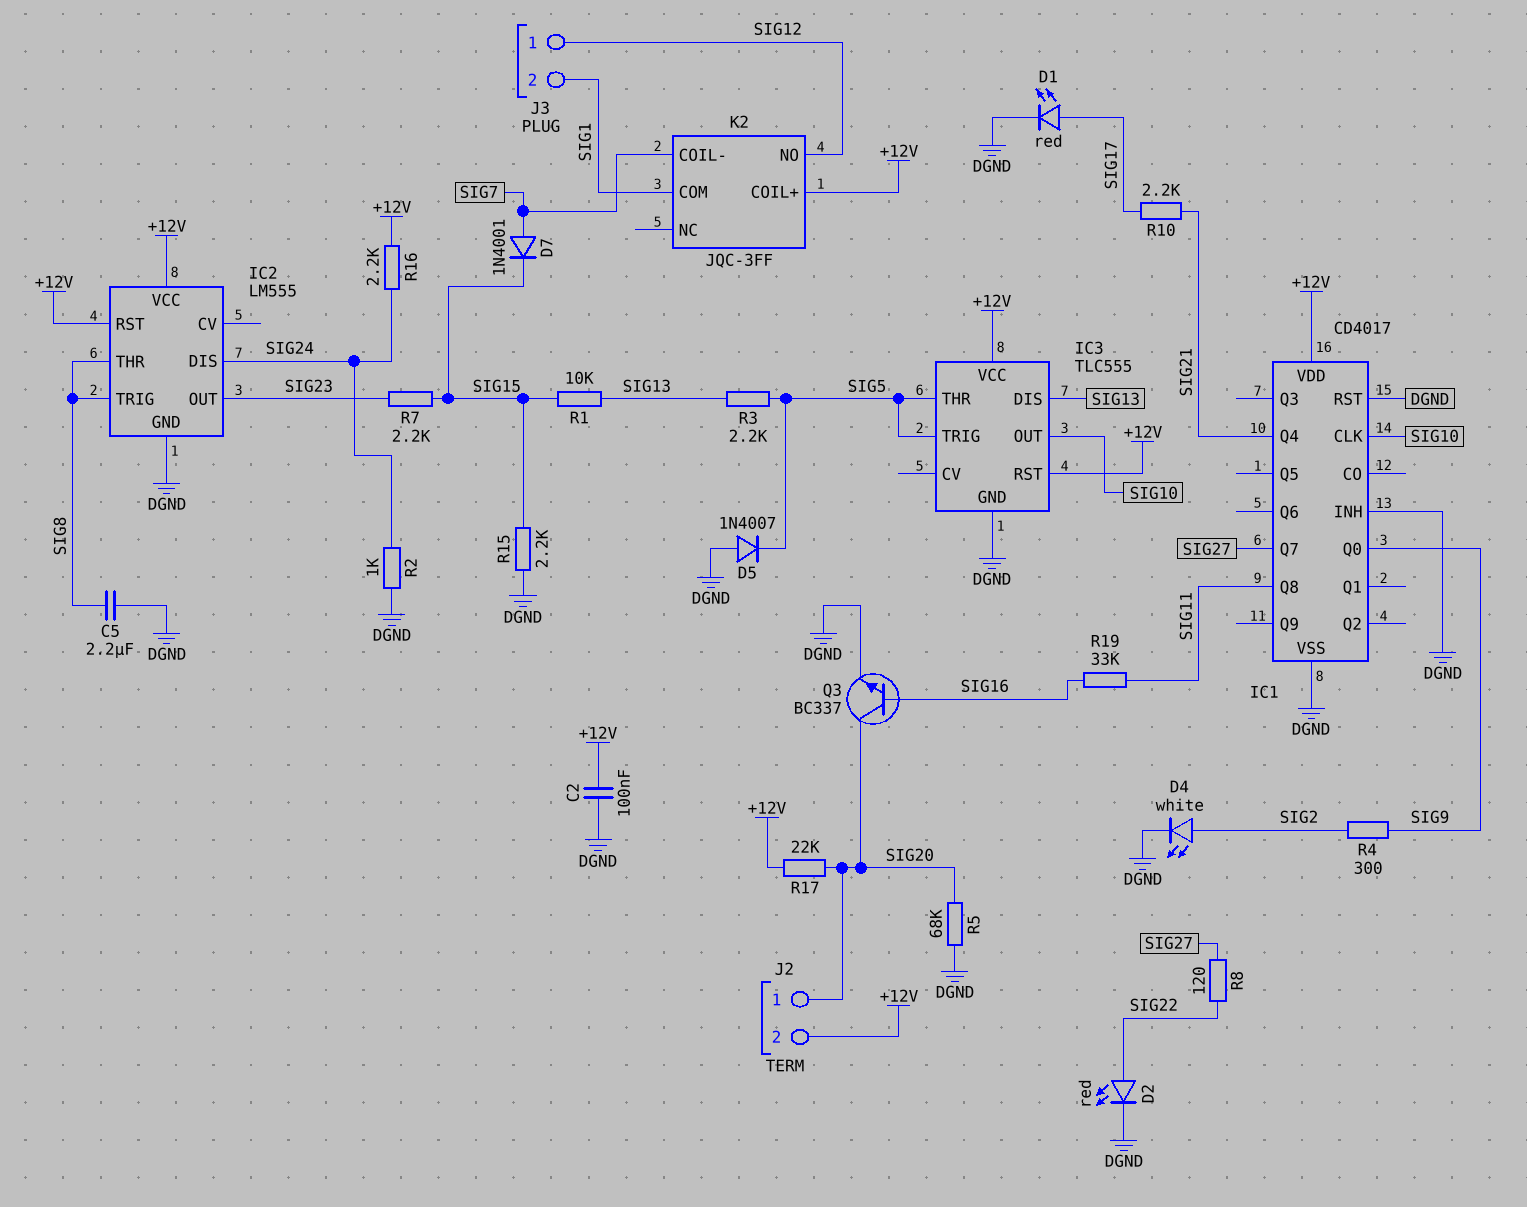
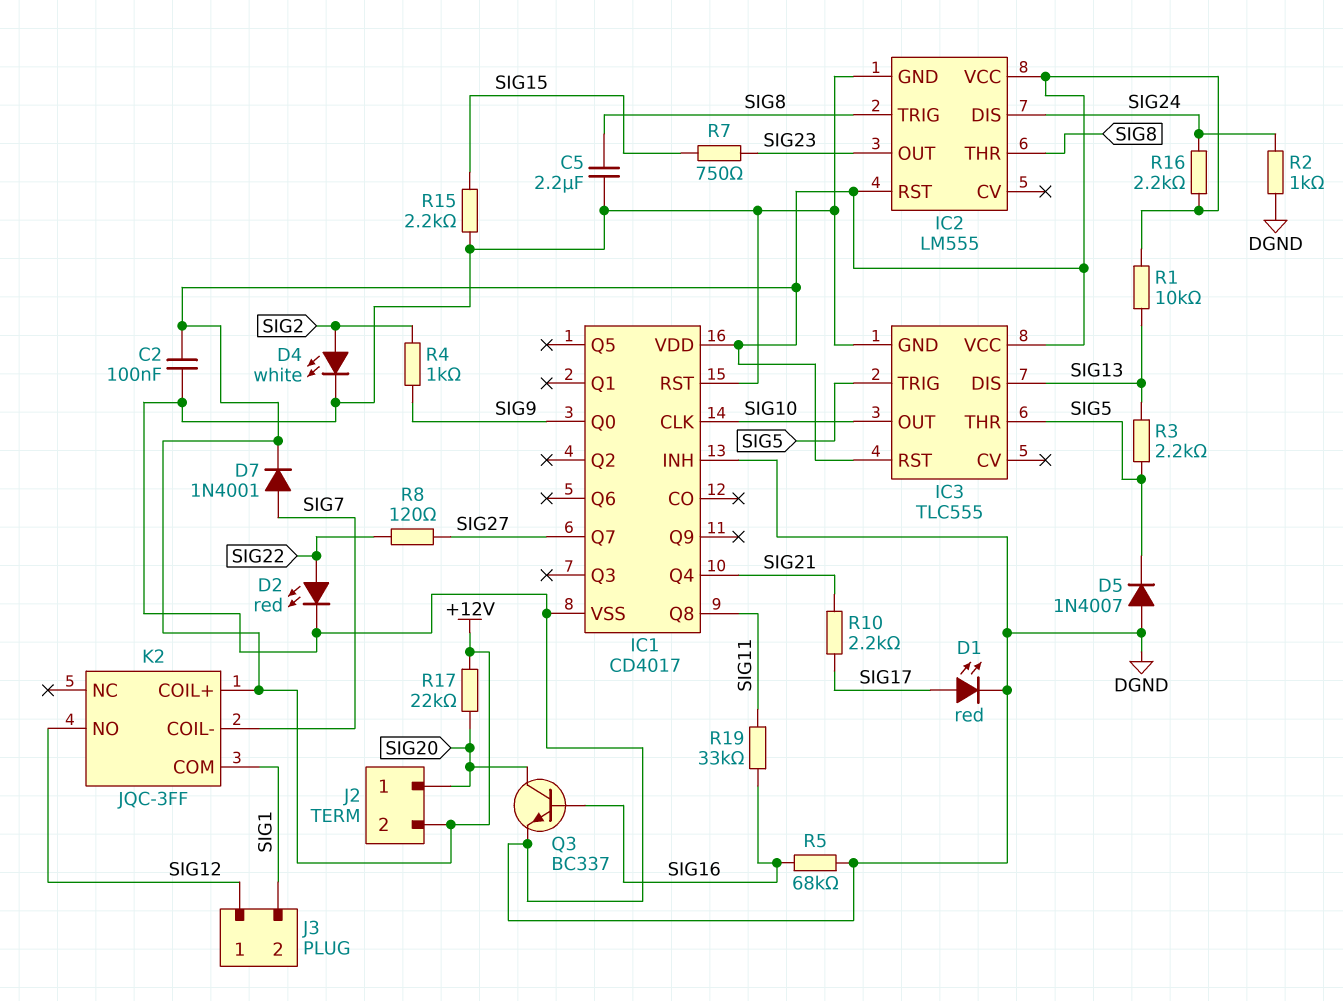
D7: diode 1N4001 (A SIG7, K SIG15) -> diode 1N4001 (A SIG7, K +12V)
R1: 10k (SIG13, SIG15) -> 10k (+12V, SIG13)
R4: 300 (SIG2, SIG9) -> 1k (SIG2, SIG9)
R5: 68k (DGND, SIG20) -> 68k (DGND, SIG16)
R7: 2.2k (SIG15, SIG23) -> 750 (SIG15, SIG23)

